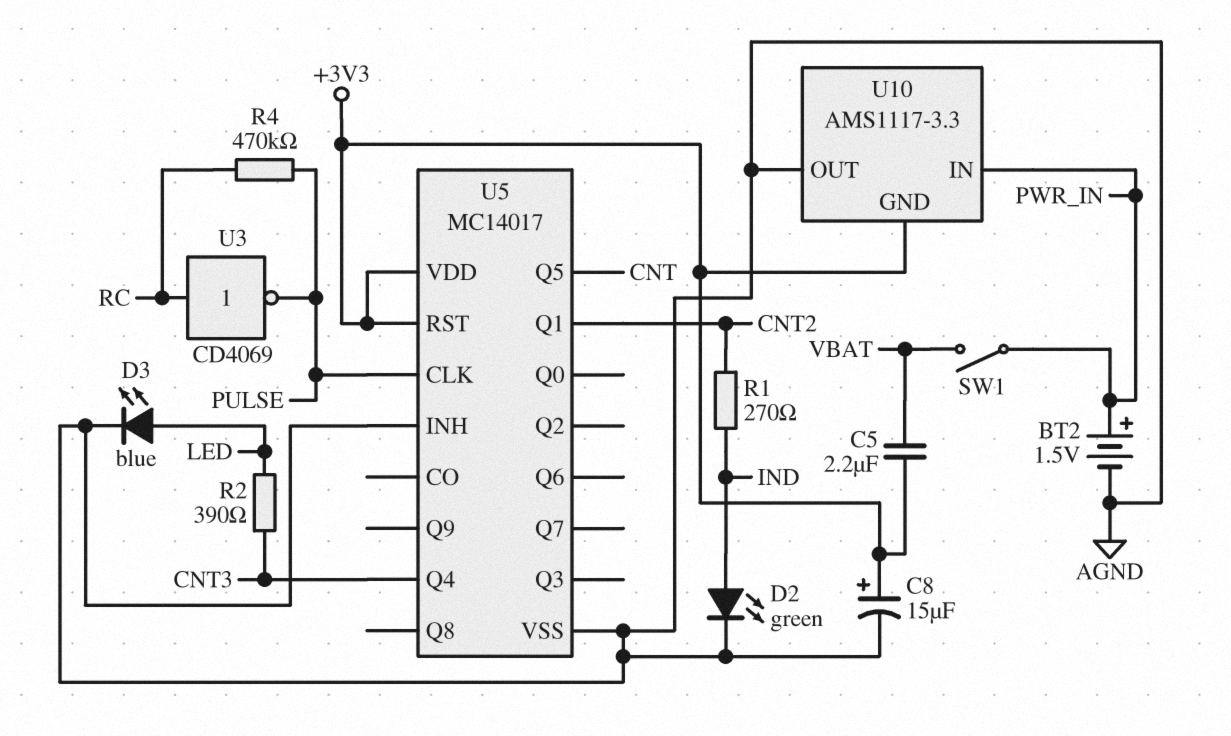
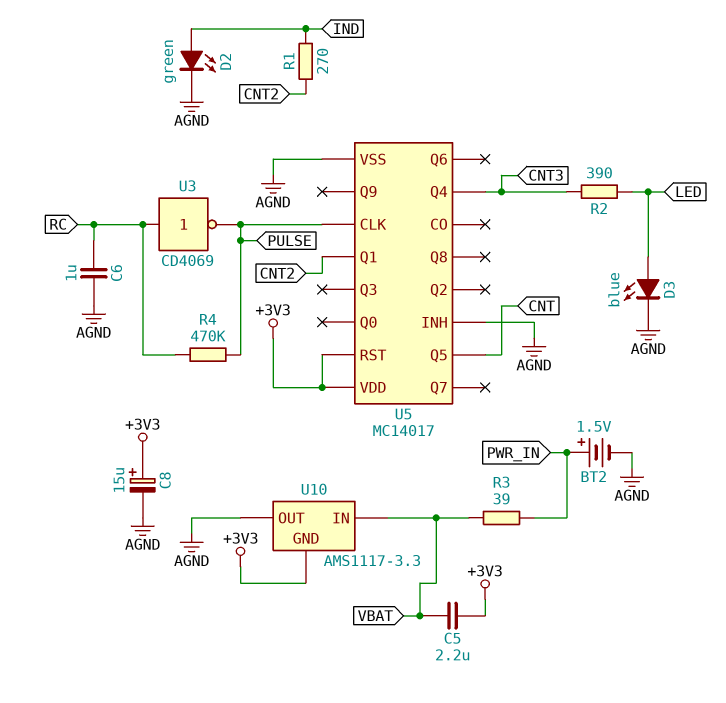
C6: none -> 1uF (AGND, RC)
R3: none -> 39 (PWR_IN, VBAT)
SW1: switch (PWR_IN, VBAT) -> none
U10 pin IN: PWR_IN -> VBAT

